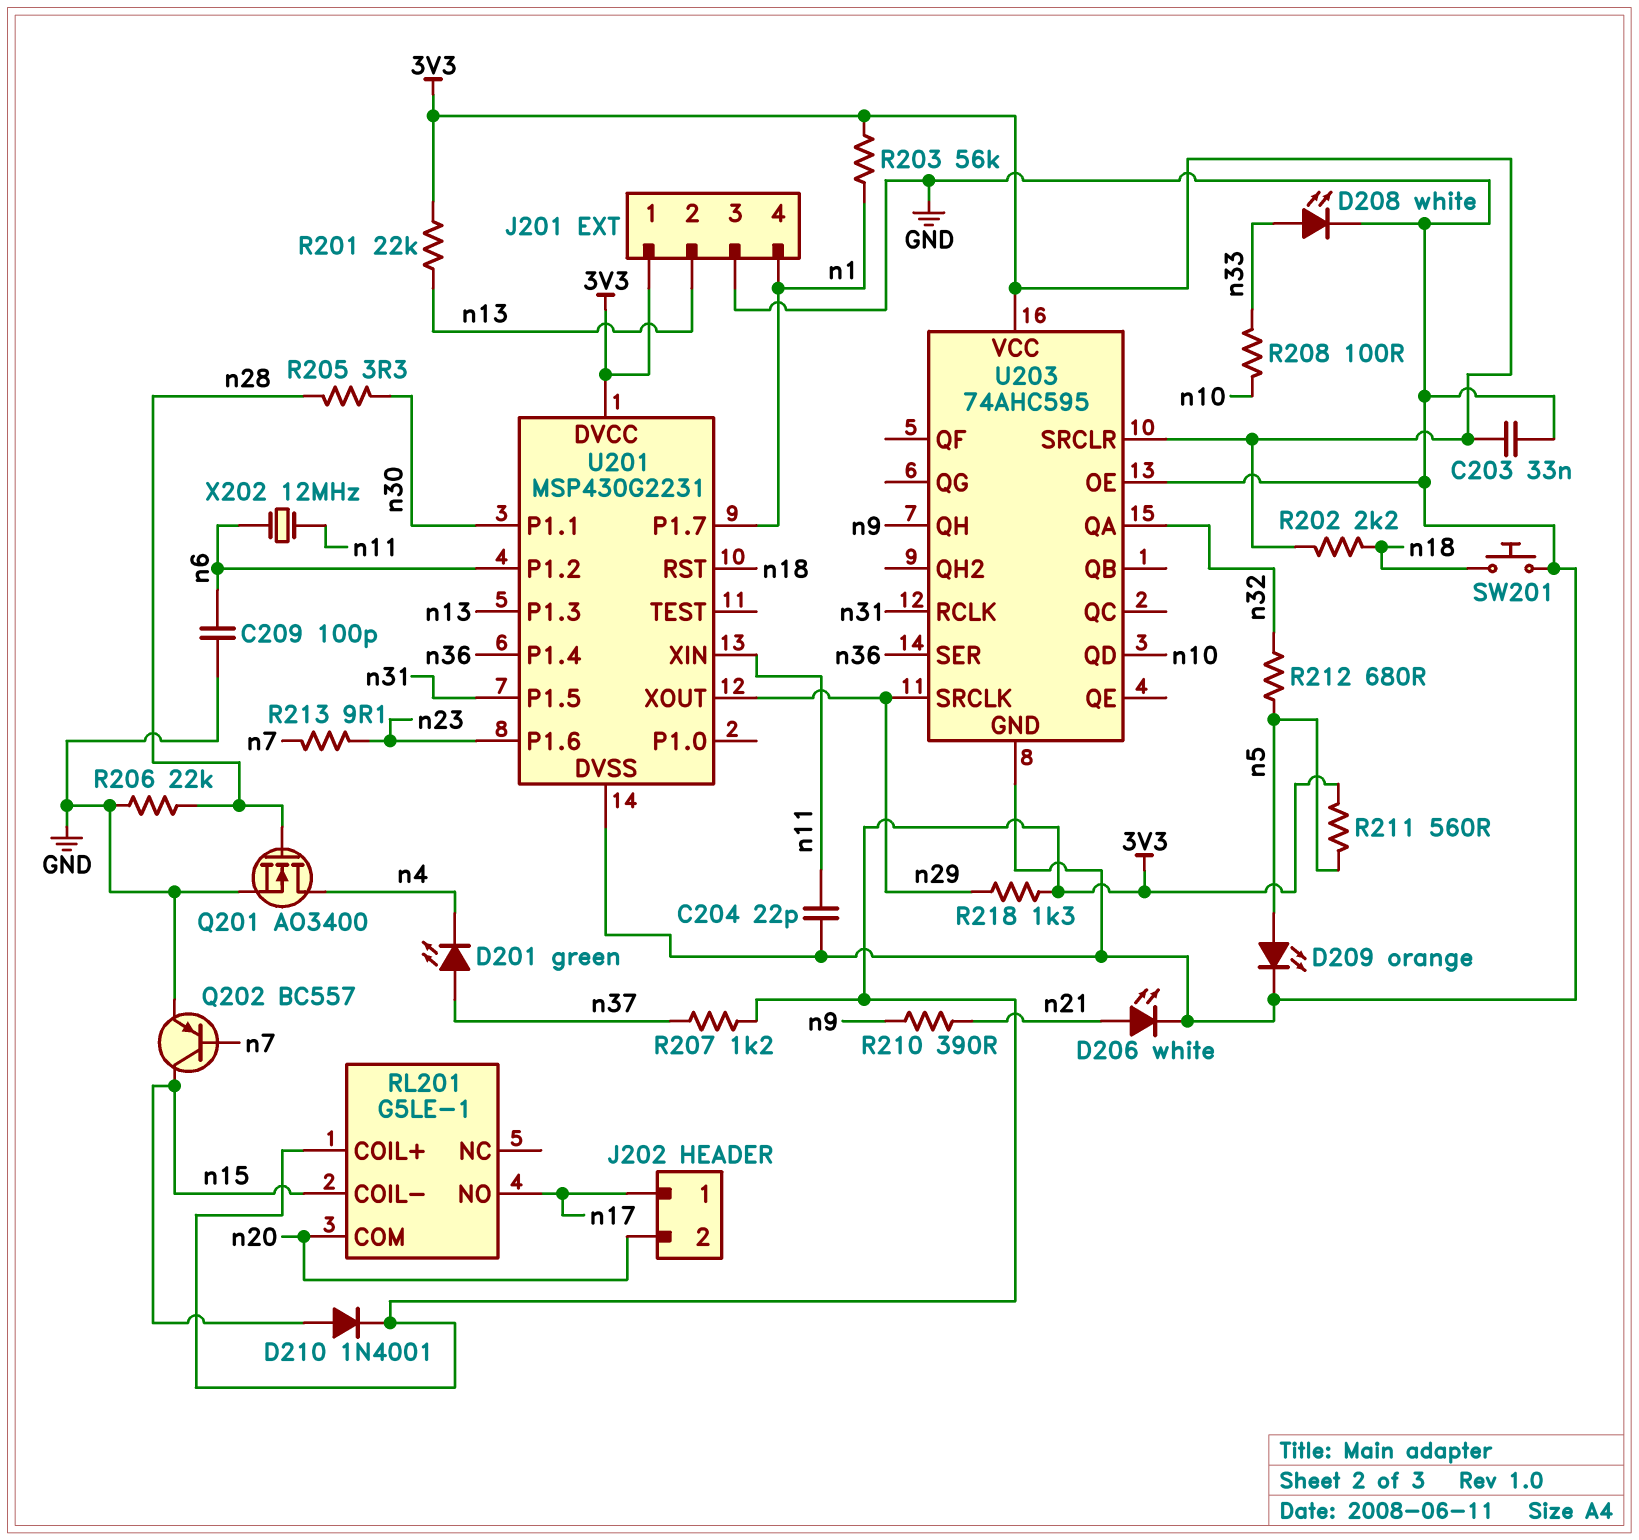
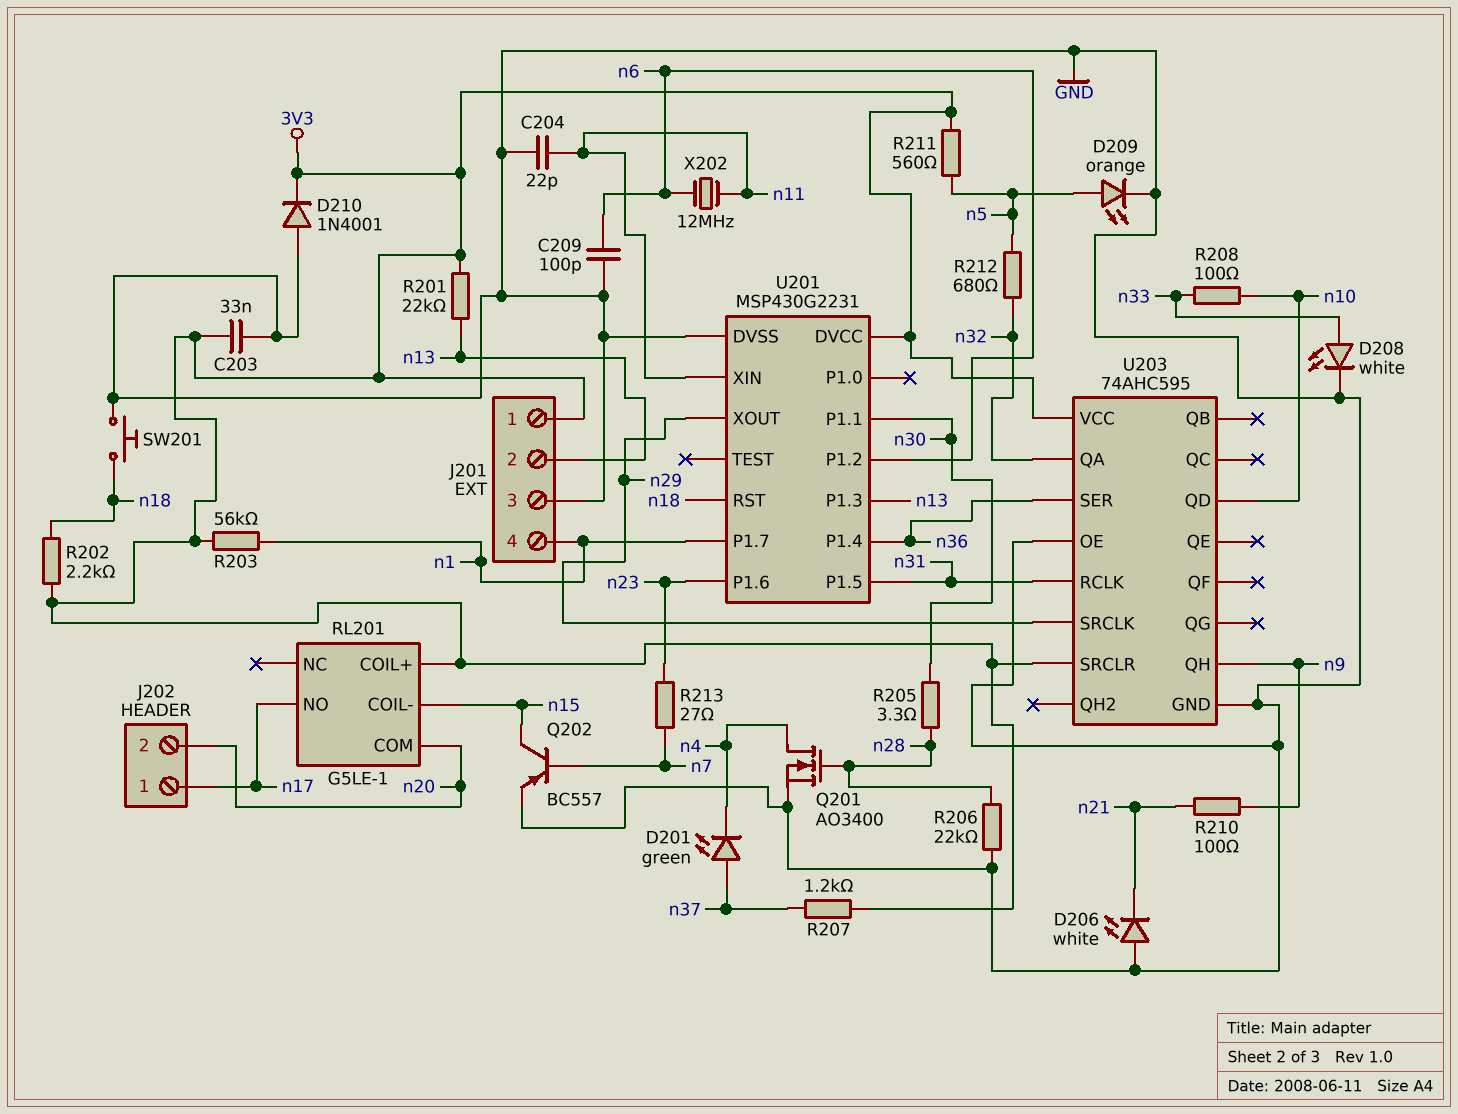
D206: LED white (A n21, K GND) -> LED white (A GND, K n21)
D210: diode 1N4001 (A n15, K 3V3) -> diode 1N4001 (A GND, K 3V3)
R210: 390 (n9, n21) -> 100 (n9, n21)
R213: 9.1 (n7, n23) -> 27 (n7, n23)
R218: 1.3k (3V3, n29) -> none

